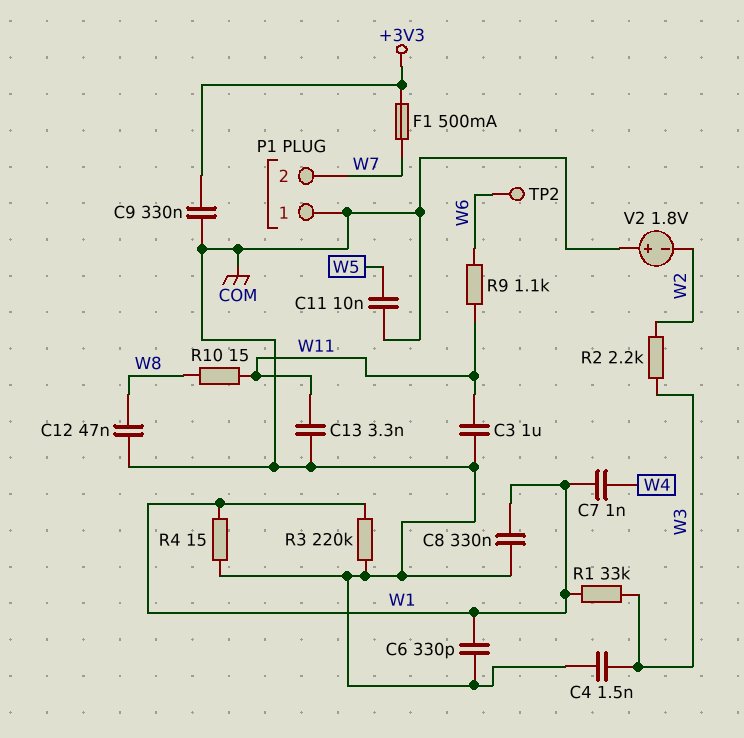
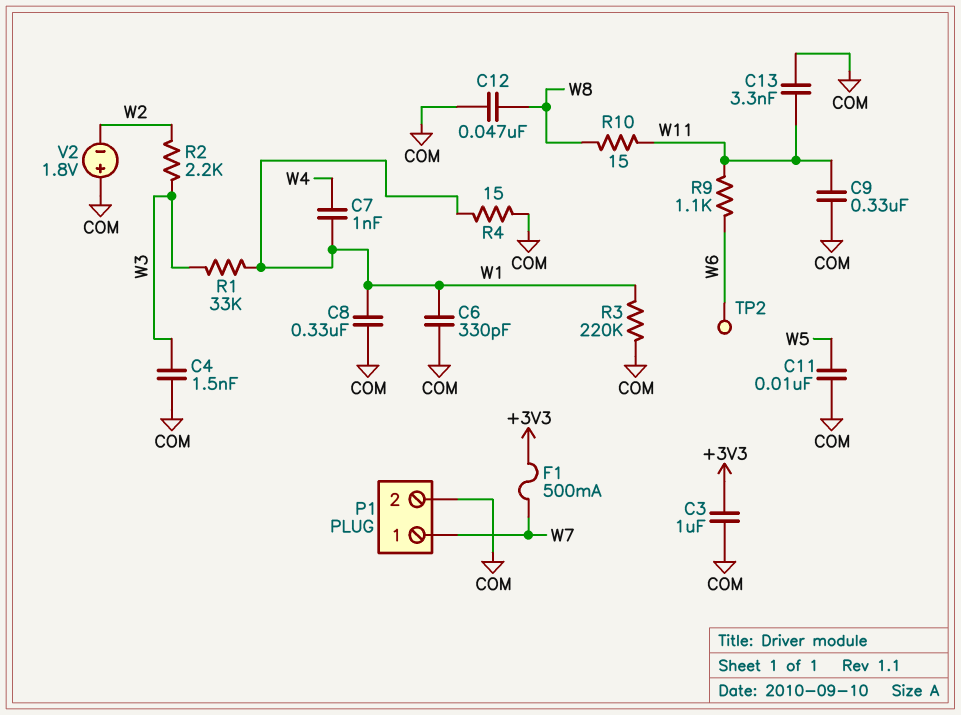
C3: 1uF (COM, W11) -> 1uF (+3V3, COM)
C9: 330nF (+3V3, COM) -> 330nF (COM, W11)
P1 pin 1: COM -> W7
P1 pin 2: W7 -> COM

